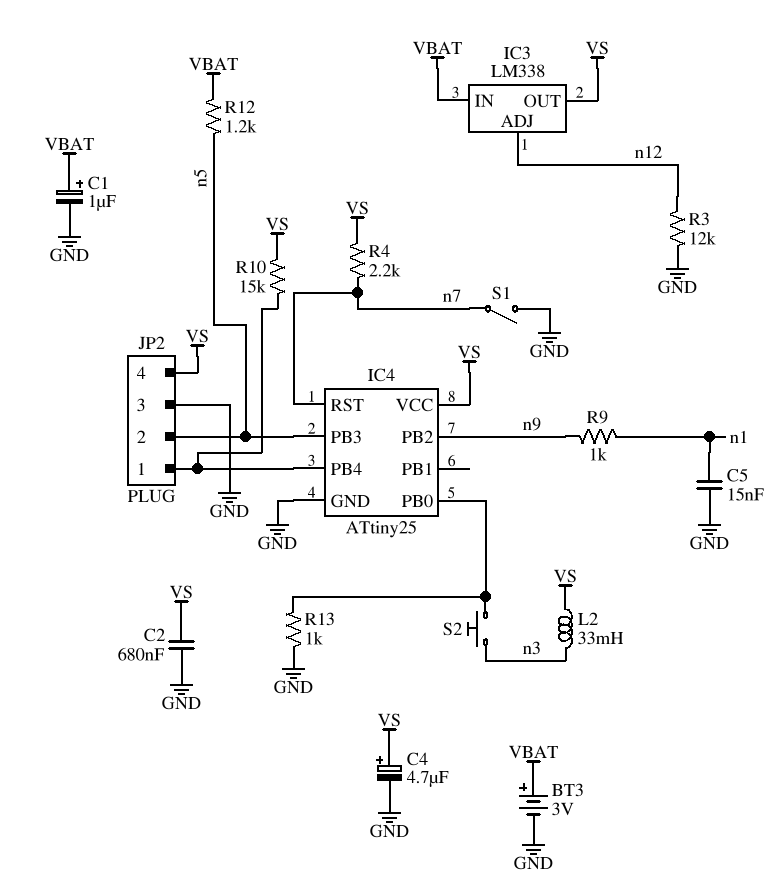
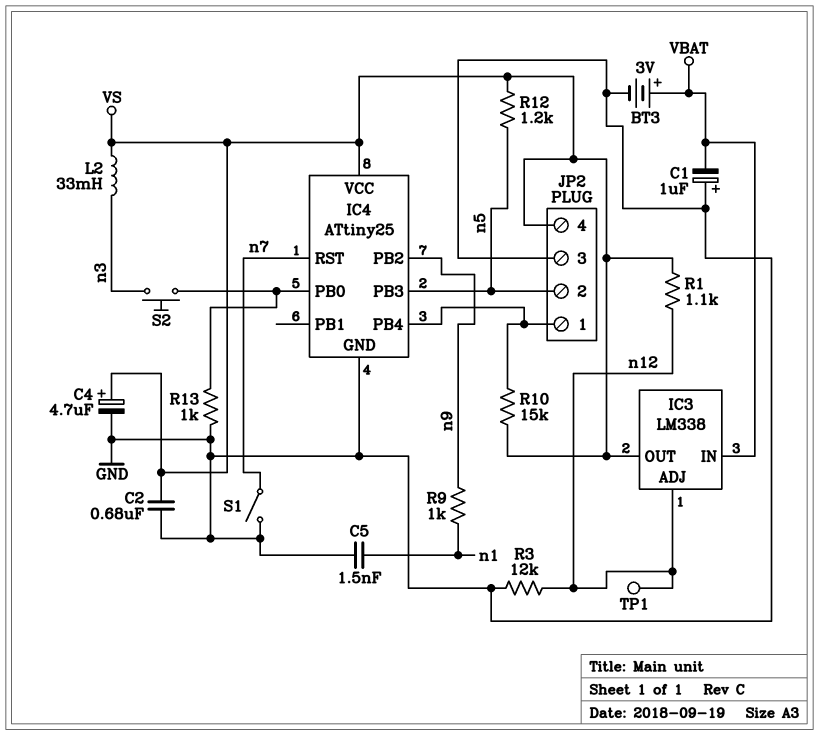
C1: 1uF (plus VBAT, minus GND) -> 1uF (plus GND, minus VBAT)
C5: 15nF (GND, n1) -> 1.5nF (GND, n1)
R1: none -> 1.1k (VS, n12)
R4: 2.2k (VS, n7) -> none
R12: 1.2k (VBAT, n5) -> 1.2k (VS, n5)
TP1: none -> test point (n12)

